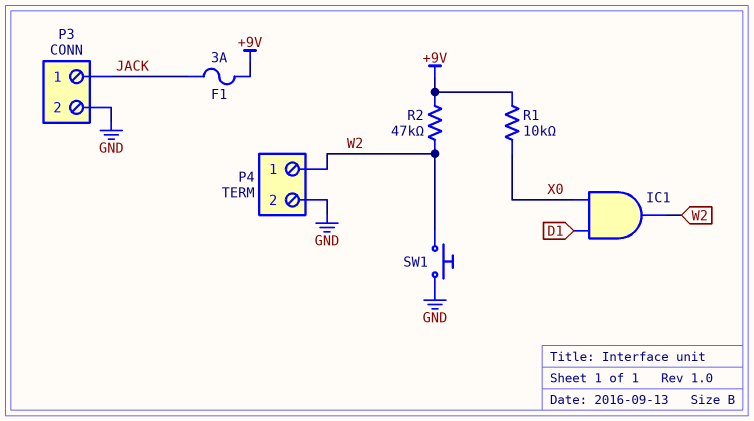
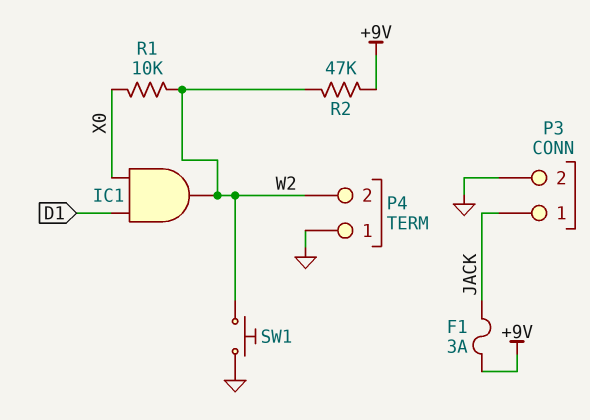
P4 pin 1: W2 -> GND
P4 pin 2: GND -> W2
R1: 10k (+9V, X0) -> 10k (W2, X0)

